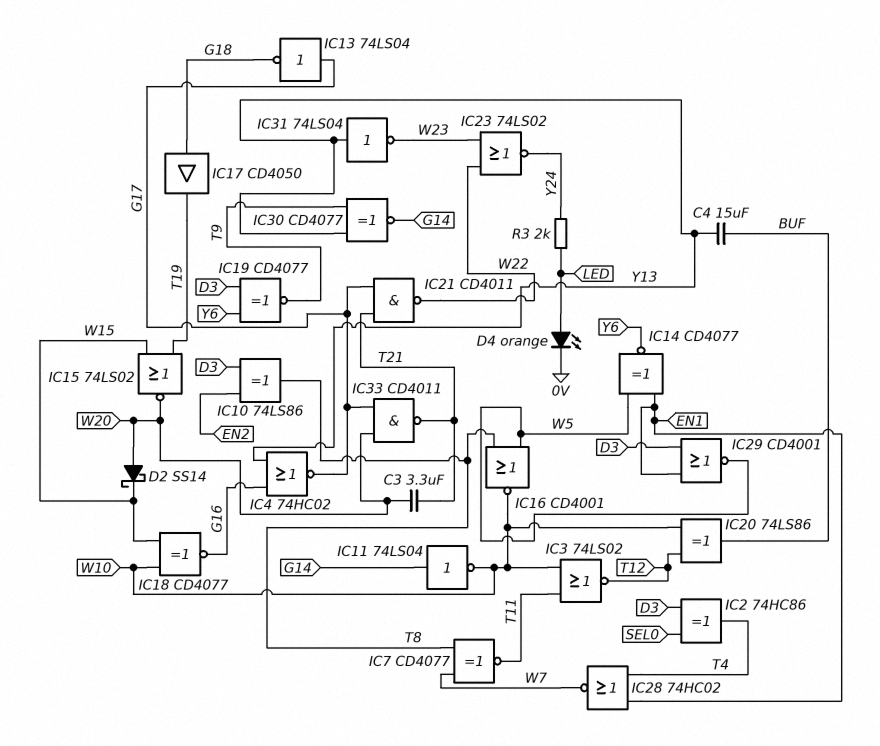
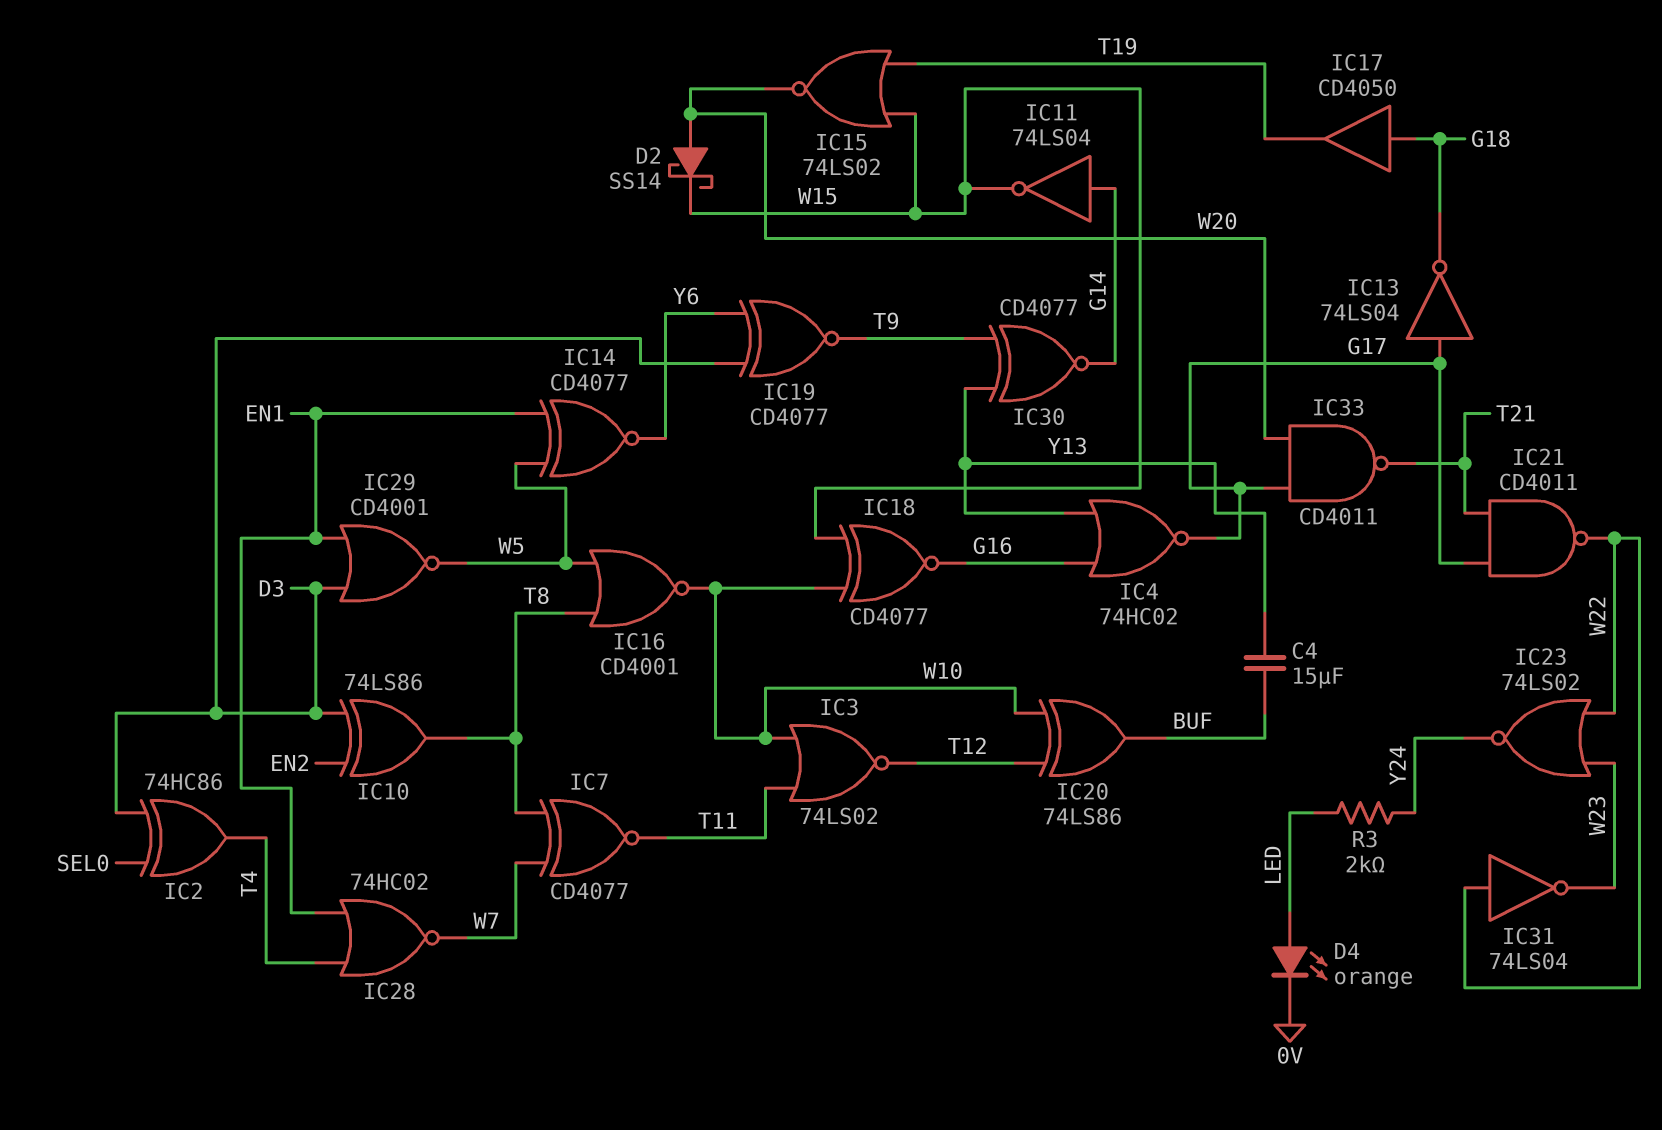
C3: 3.3uF (T21, W20) -> none
IC11: NOT 74LS04 (in G14, out W10) -> NOT 74LS04 (in G14, out W15)
IC31: NOT 74LS04 (in Y13, out W23) -> NOT 74LS04 (in W22, out W23)

